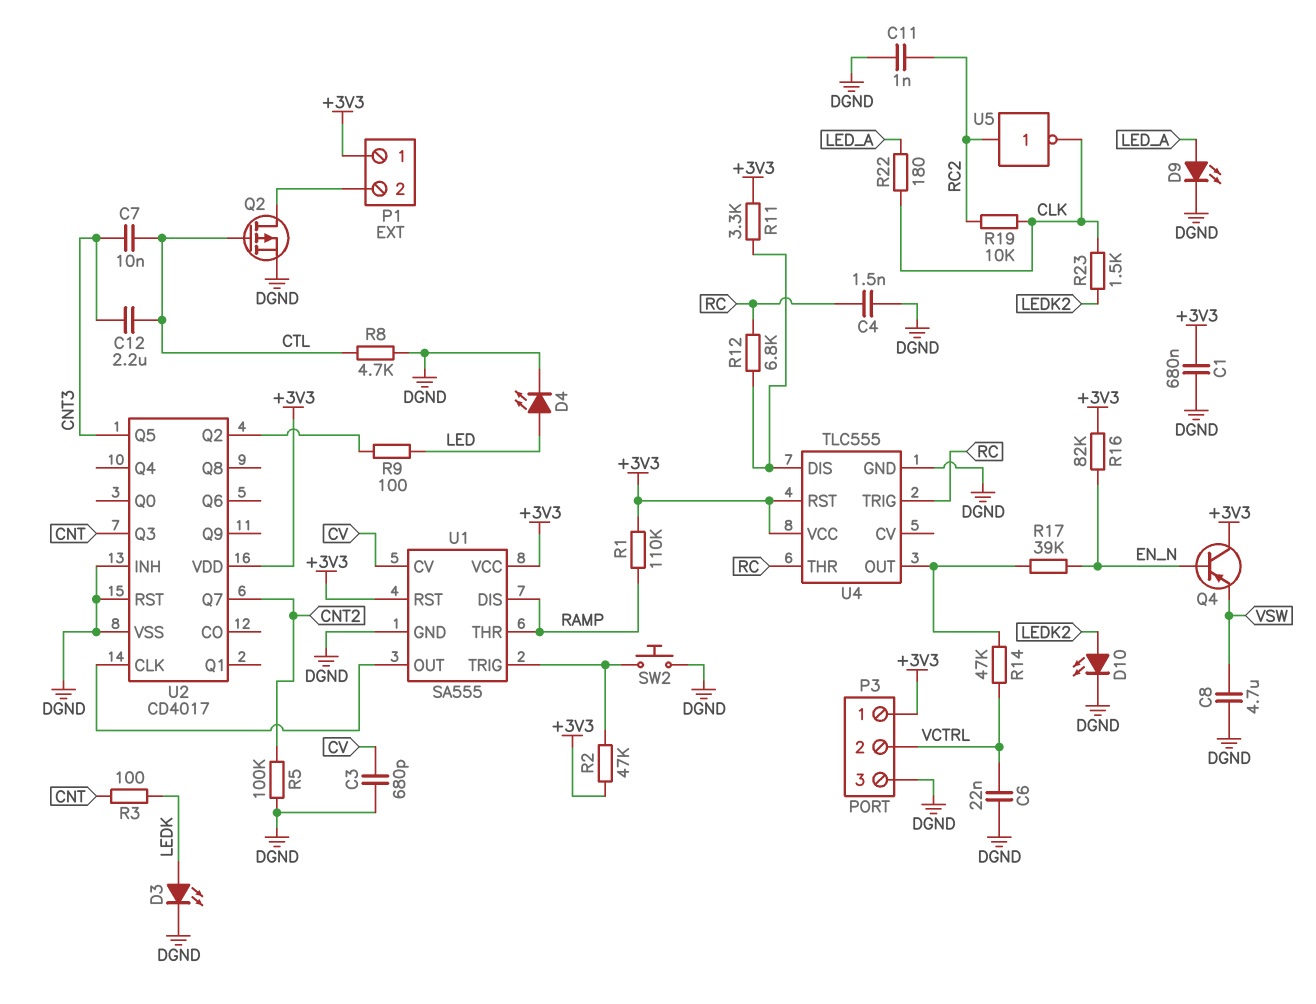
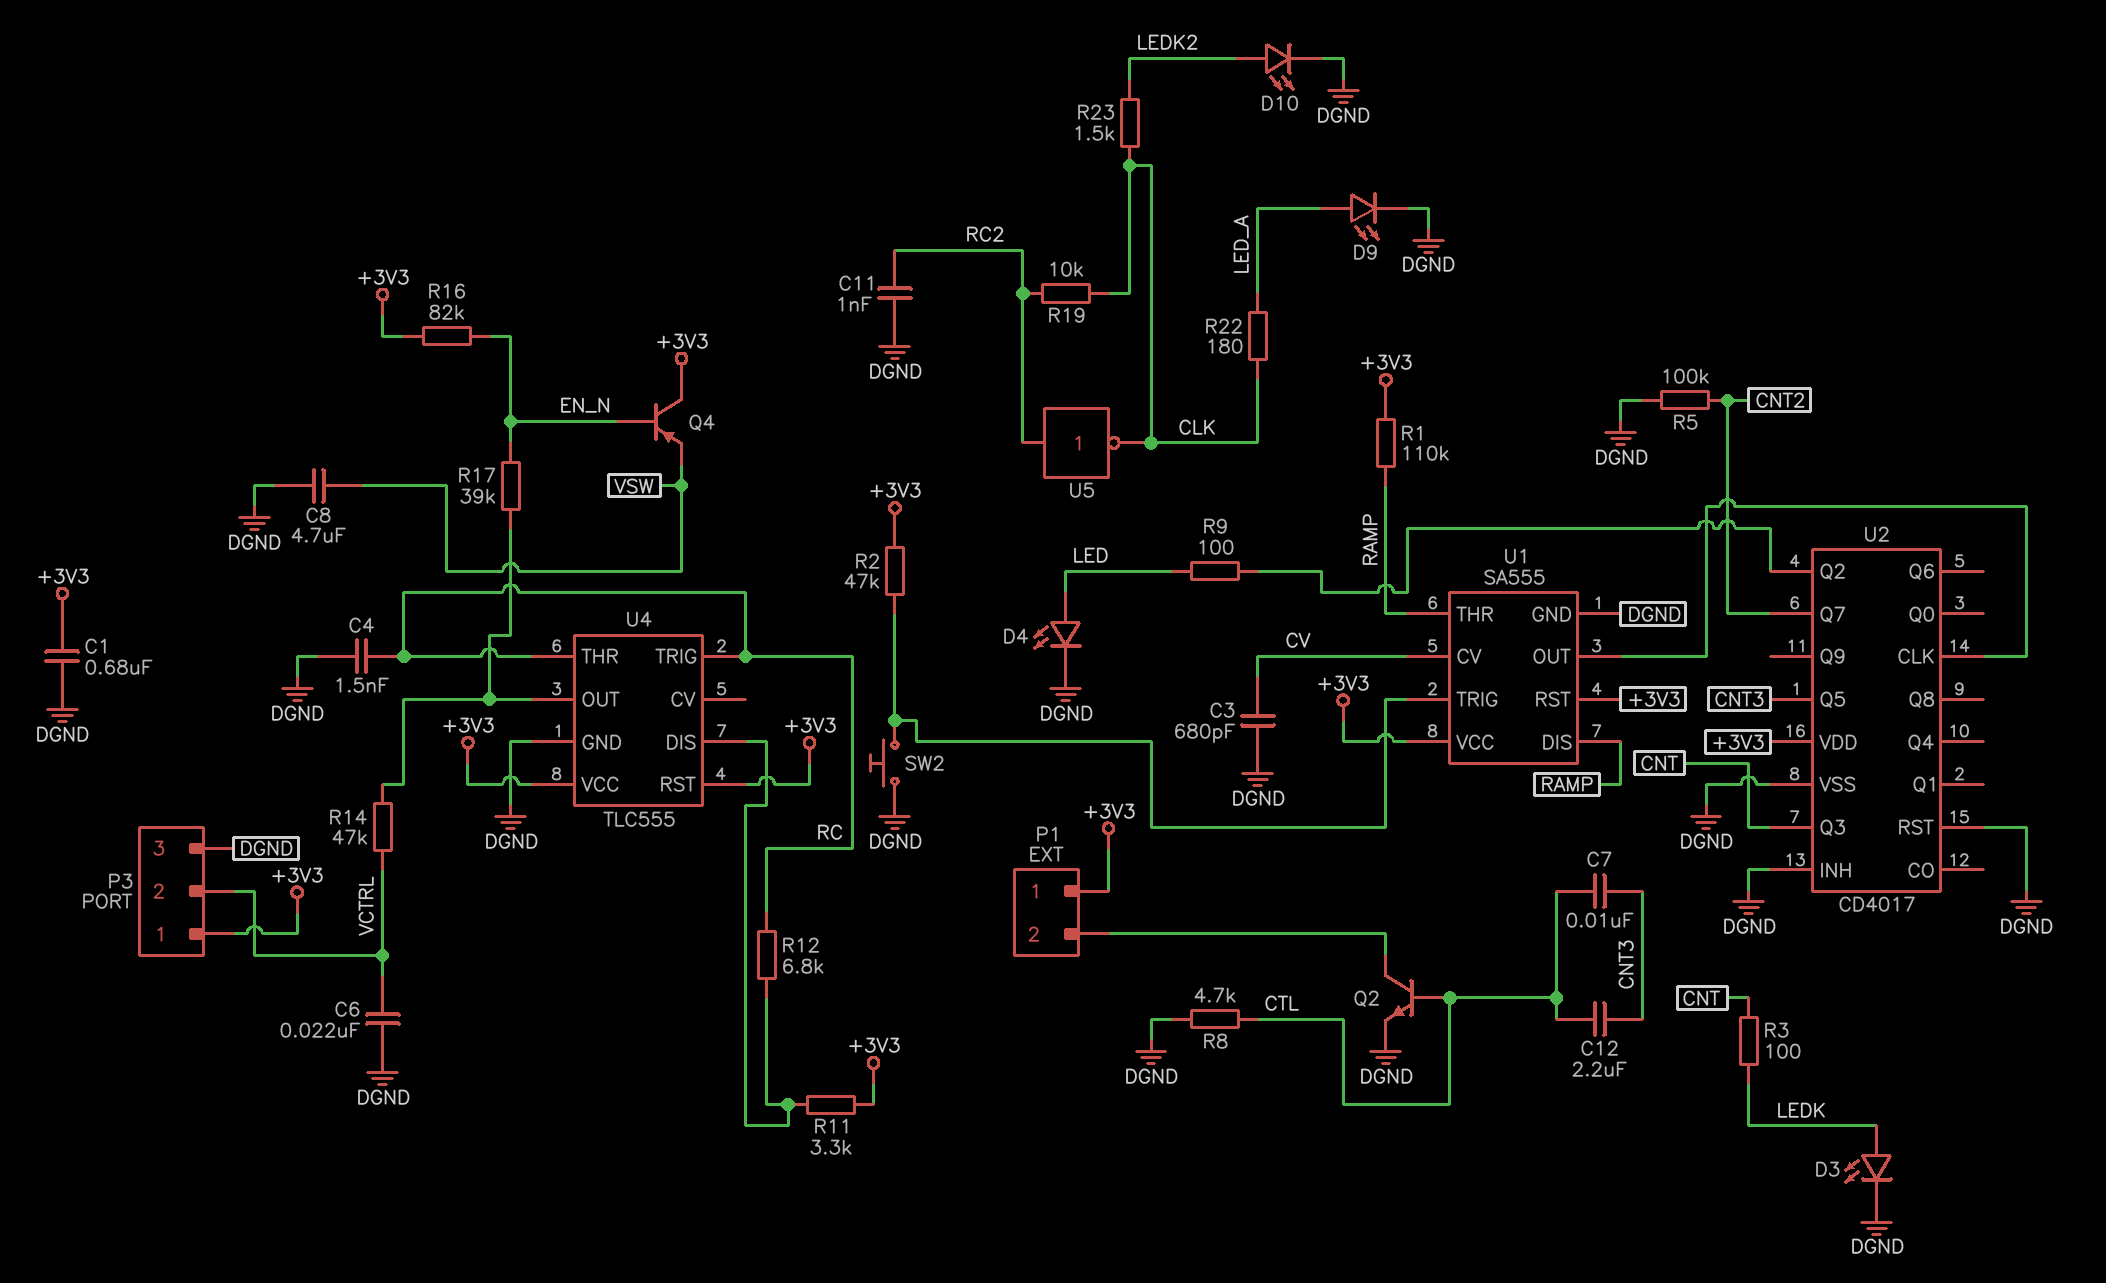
Q2: PMOS (G CTL, D P1/2, S DGND) -> NPN (B CTL, C P1/2, E DGND)

